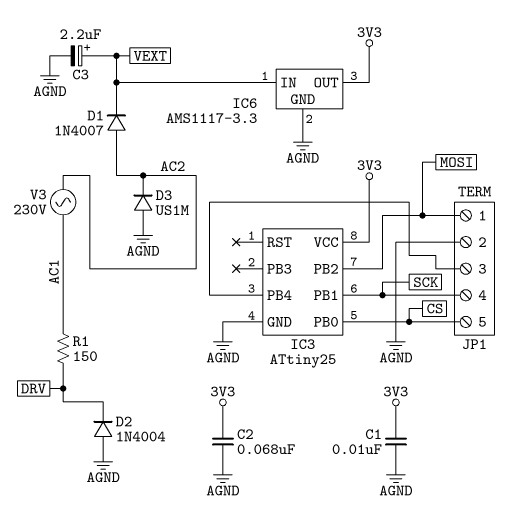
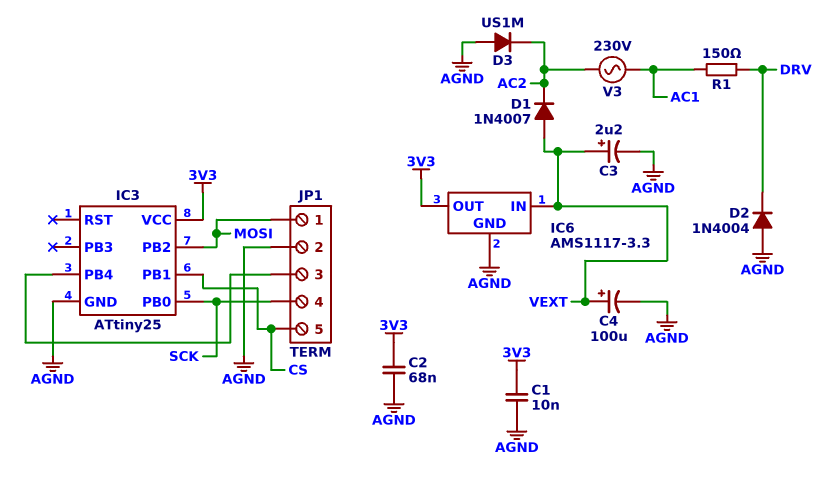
C4: none -> 100uF (plus VEXT, minus AGND)
D1: diode 1N4007 (A AC2, K VEXT) -> diode 1N4007 (A VEXT, K AC2)
IC3 pin PB0: CS -> SCK
IC3 pin PB1: SCK -> CS

